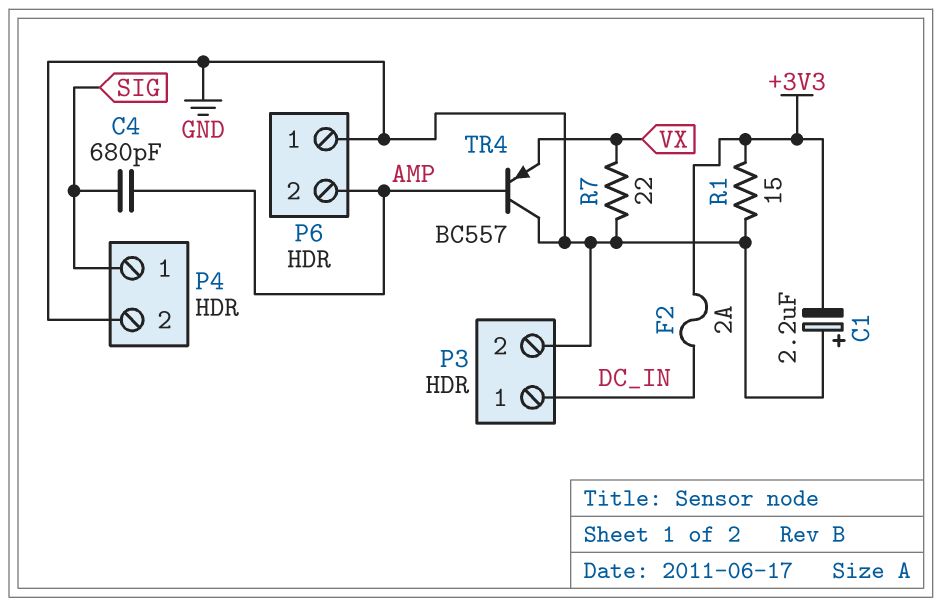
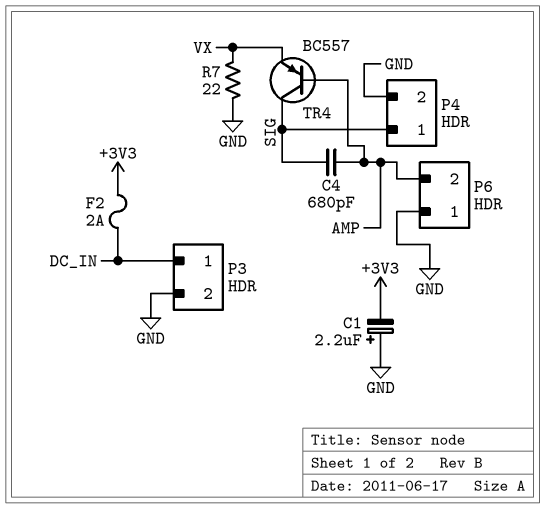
R1: 15 (+3V3, GND) -> none
TR4: PNP BC557 (B AMP, C GND, E VX) -> PNP BC557 (B AMP, C SIG, E VX)

